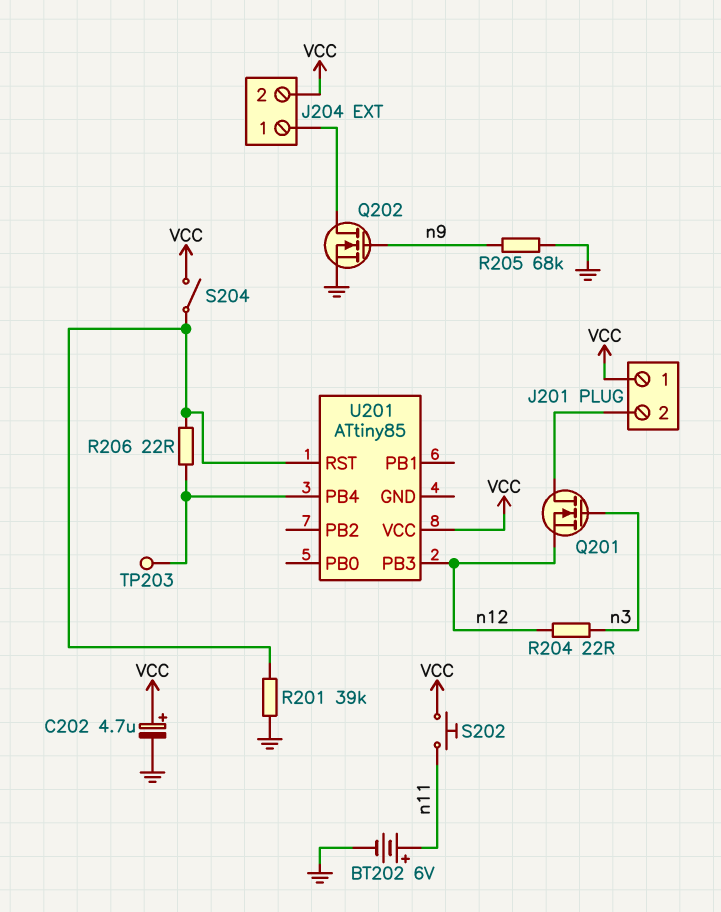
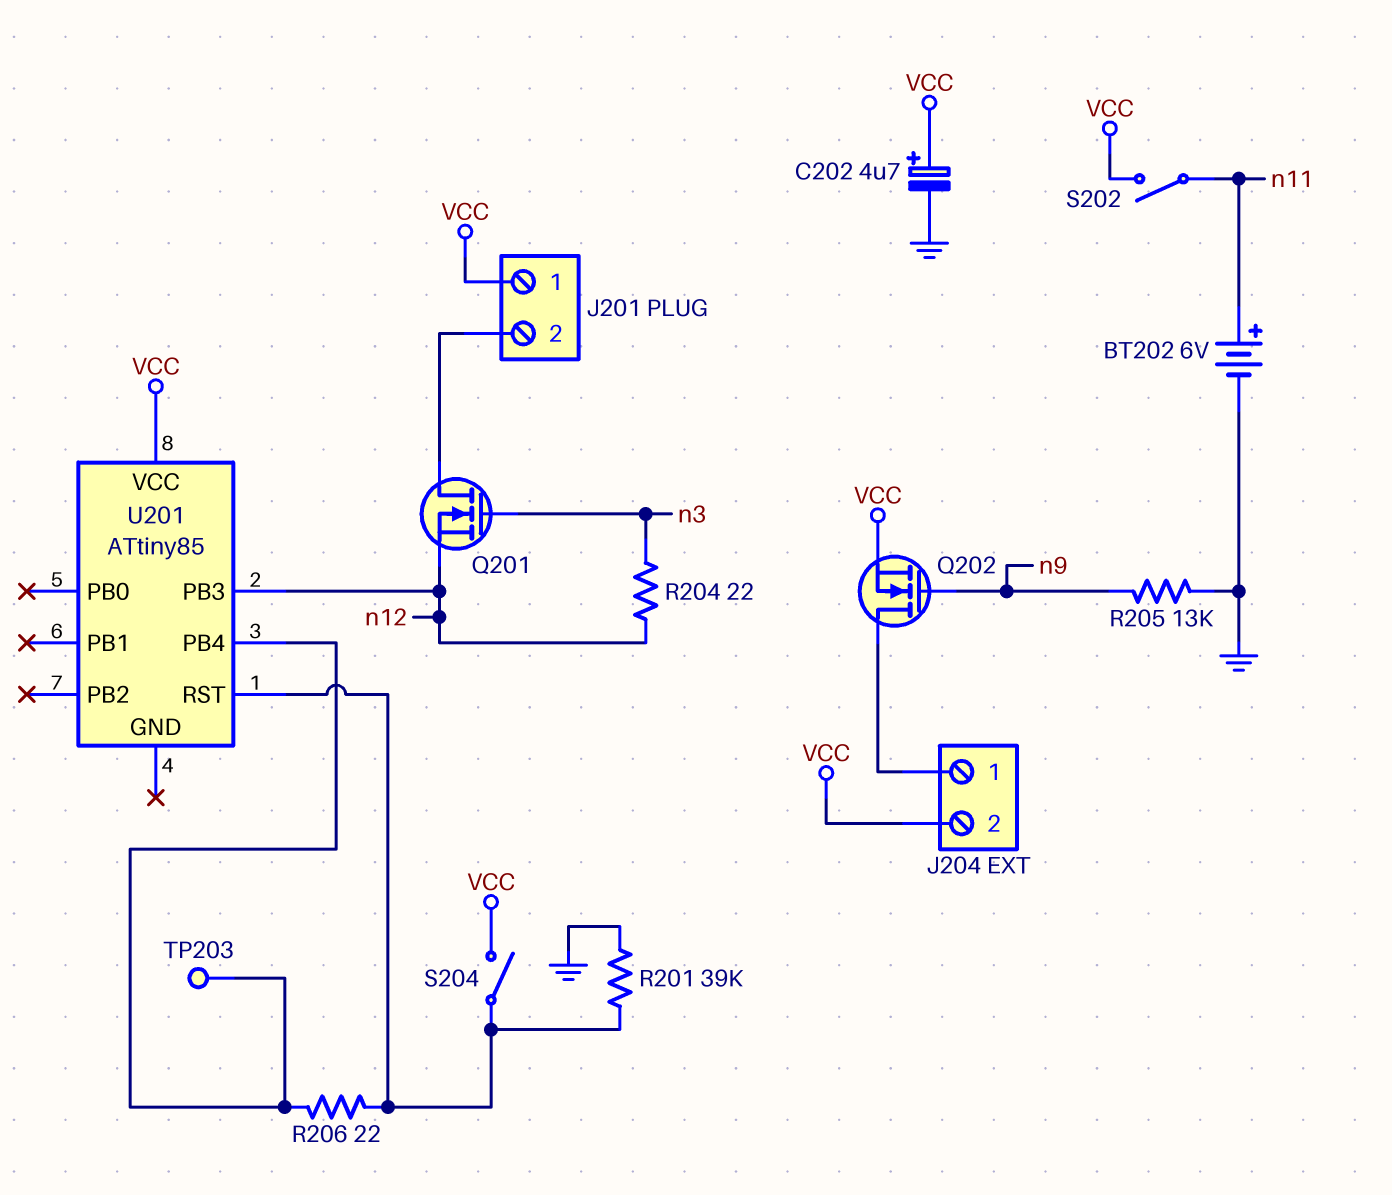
Q202: NMOS (G n9, D J204/1, S GND) -> NMOS (G n9, D J204/1, S VCC)
R205: 68k (GND, n9) -> 13k (GND, n9)
S202: button (VCC, n11) -> switch (VCC, n11)

